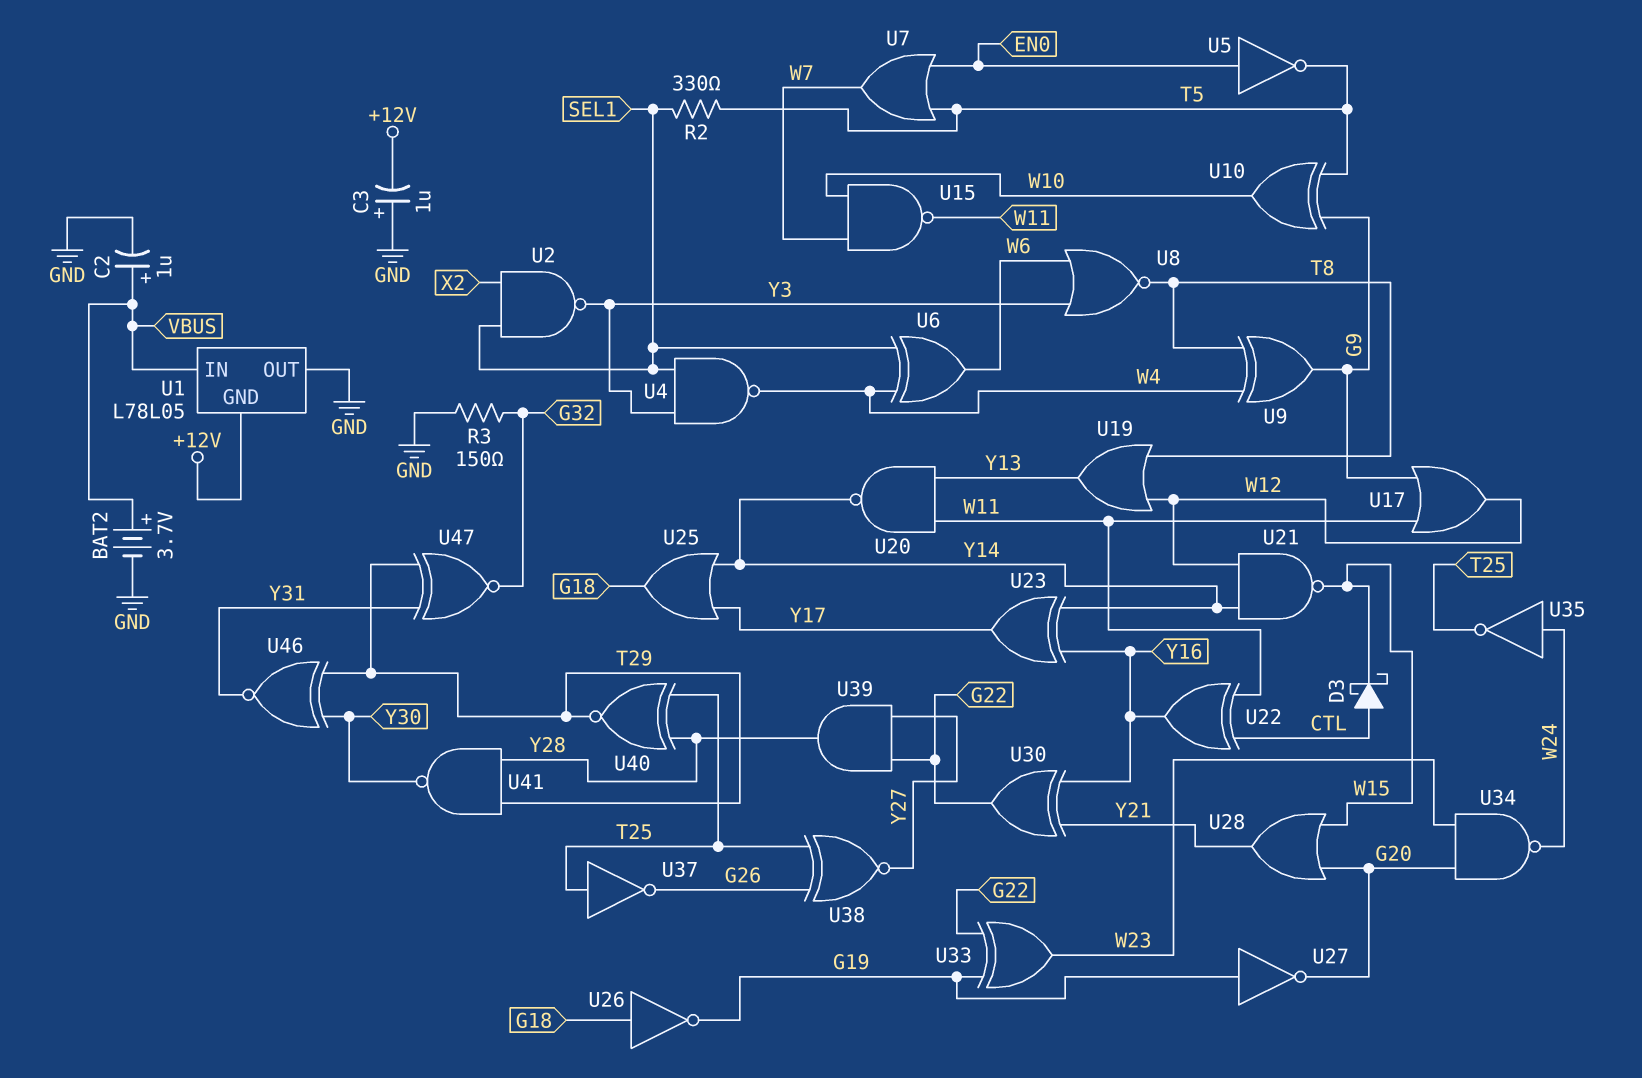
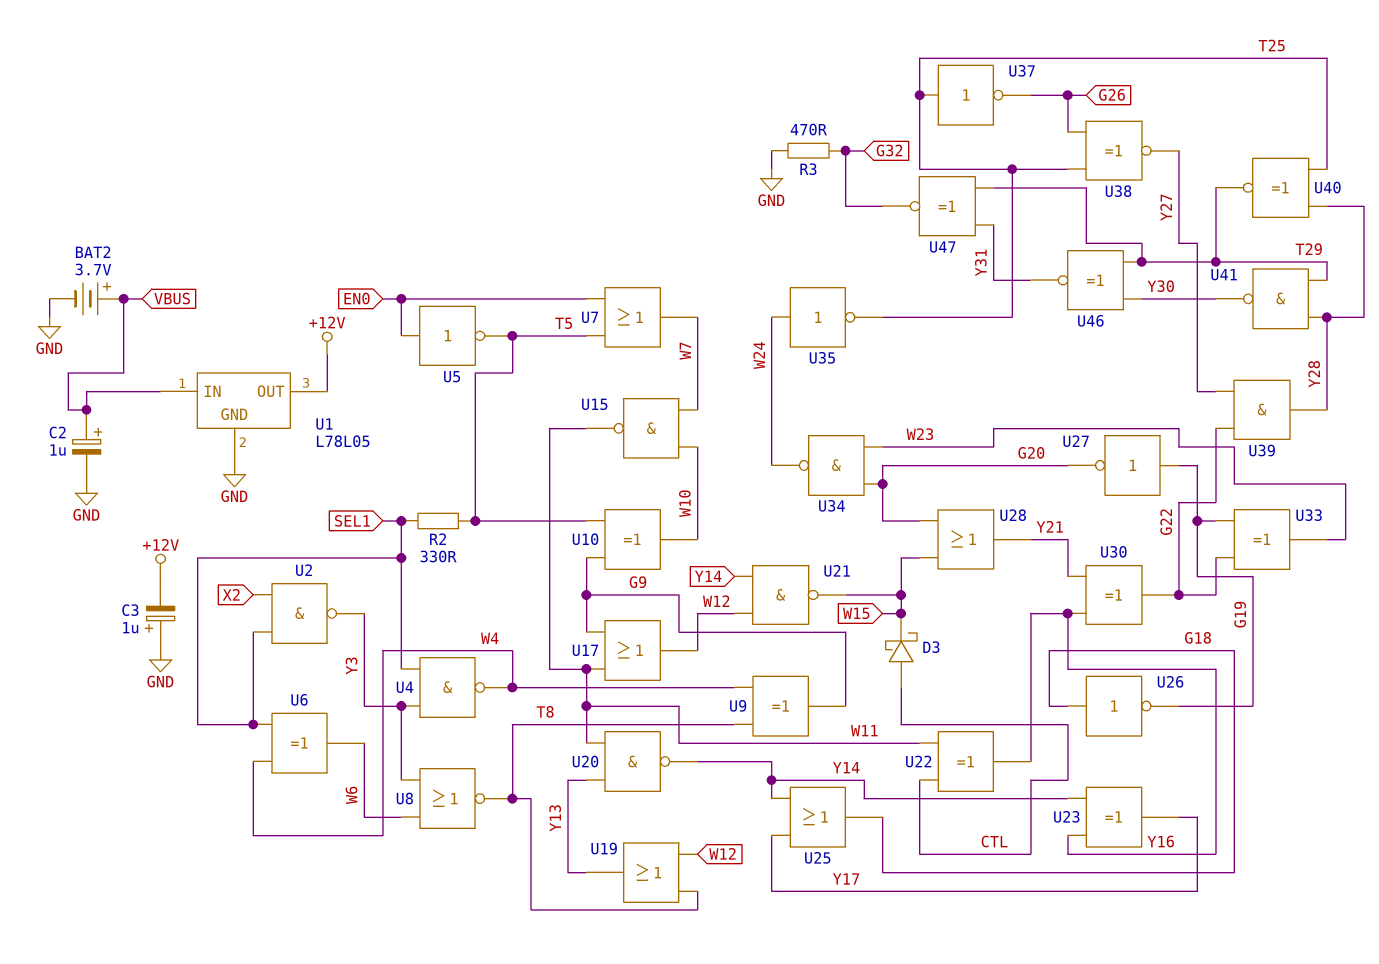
R3: 150 (G32, GND) -> 470 (G32, GND)
U1 pin GND: +12V -> GND
U1 pin OUT: GND -> +12V

